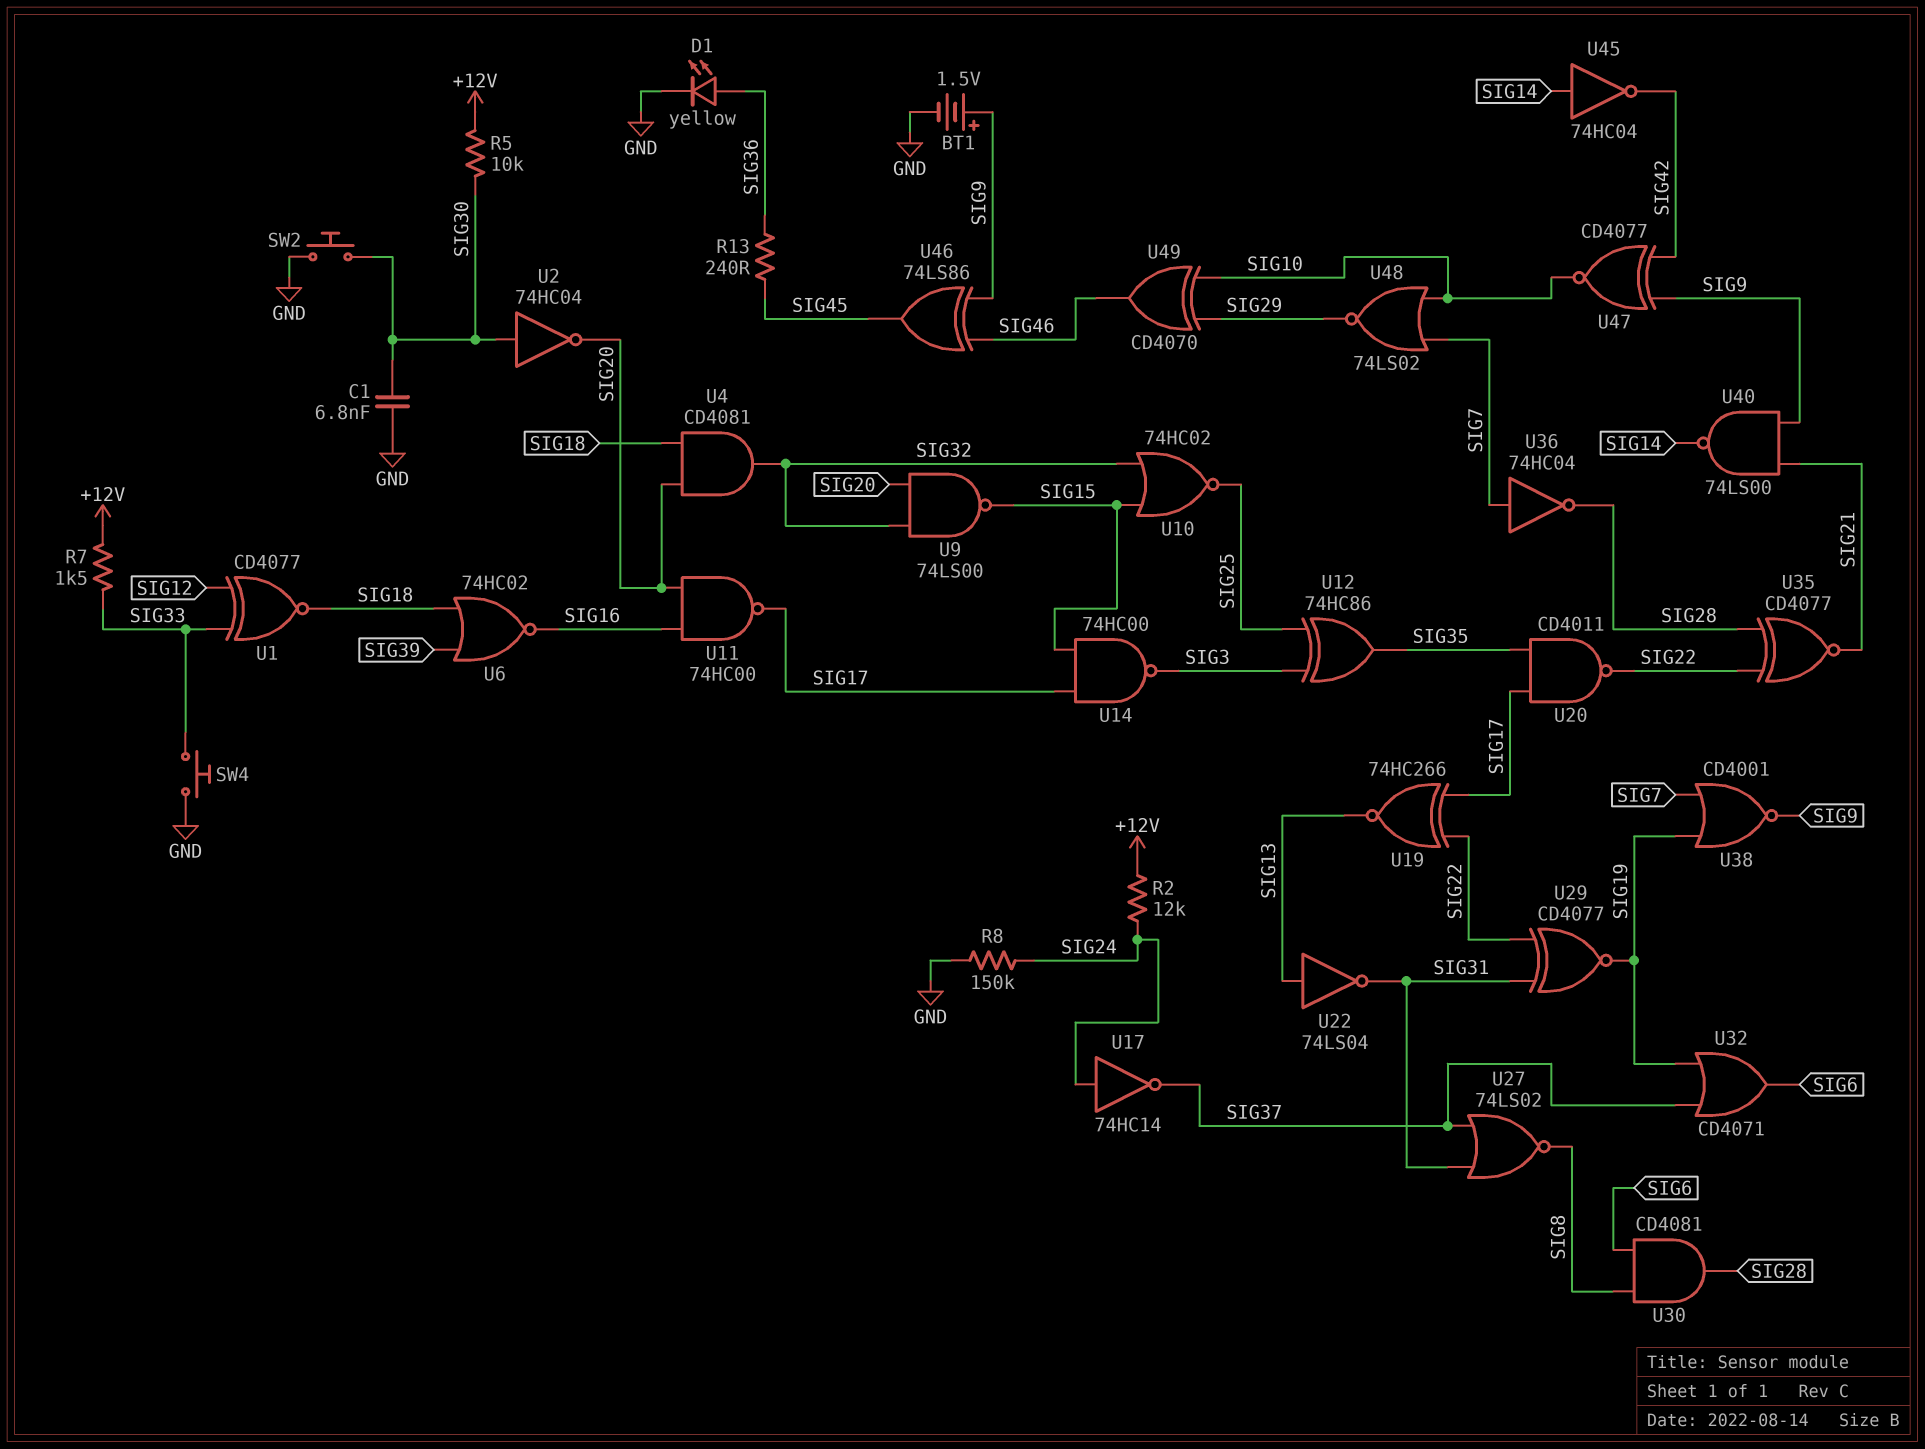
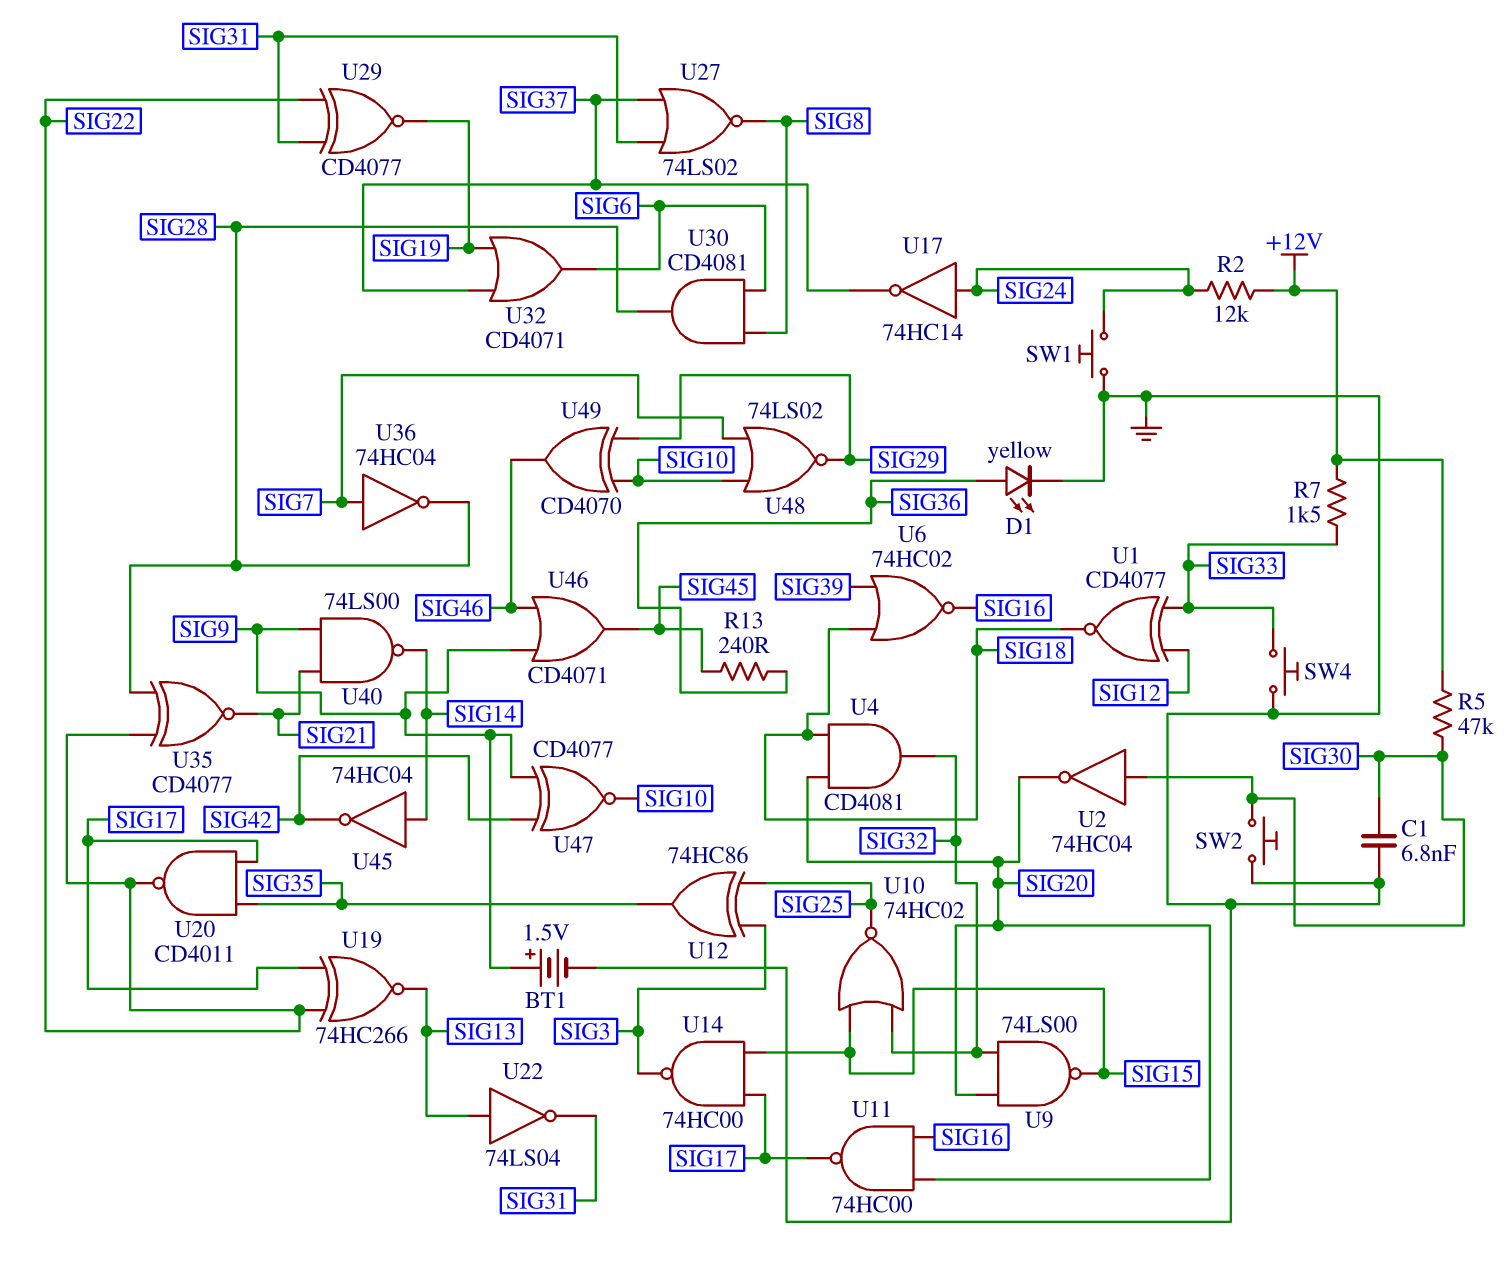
R5: 10k (+12V, SIG30) -> 47k (+12V, SIG30)
R8: 150k (GND, SIG24) -> none
SW1: none -> button (GND, SIG24)
U38: NOR CD4001 (in SIG7, in SIG19, out SIG9) -> none
U46: XOR 74LS86 (in SIG9, in SIG46, out SIG45) -> OR CD4071 (in SIG9, in SIG46, out SIG45)

